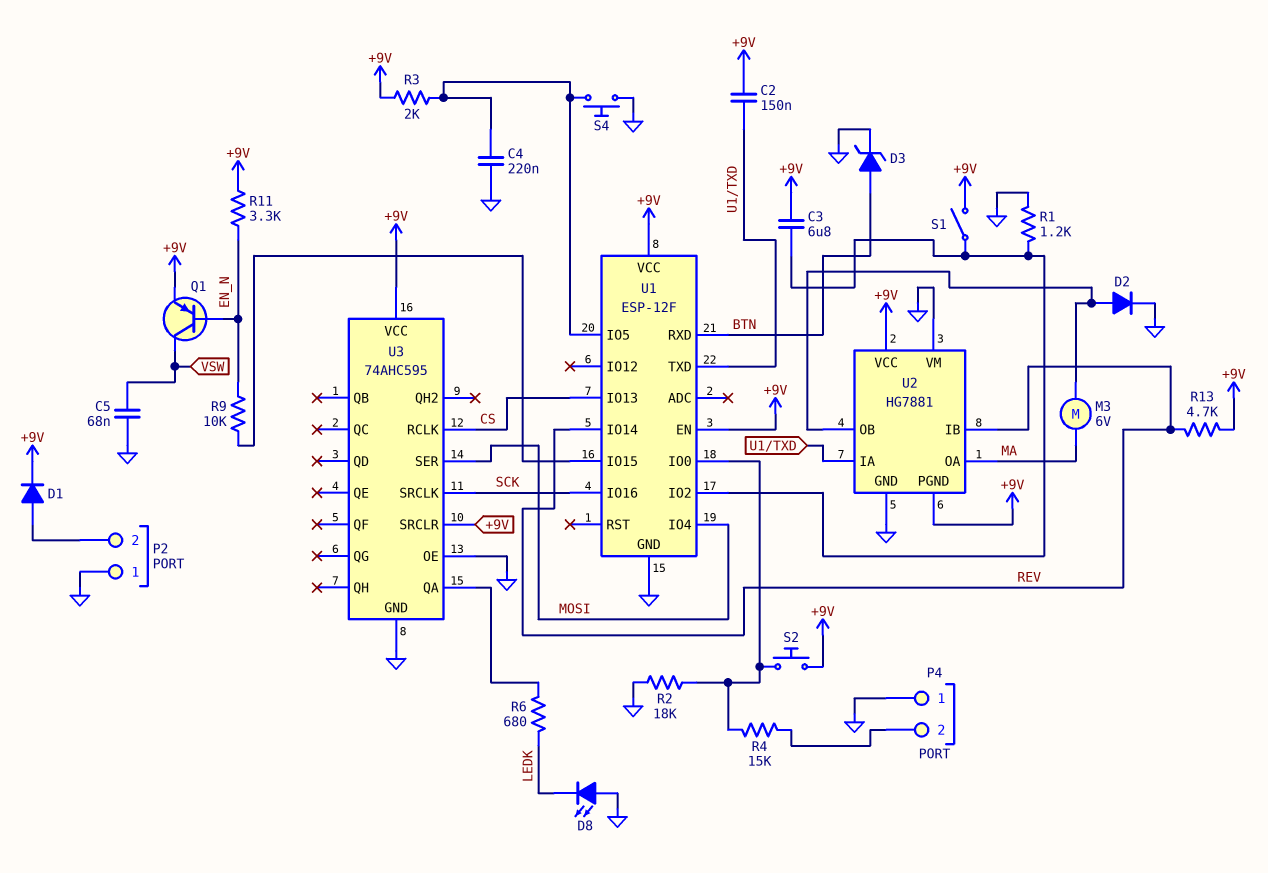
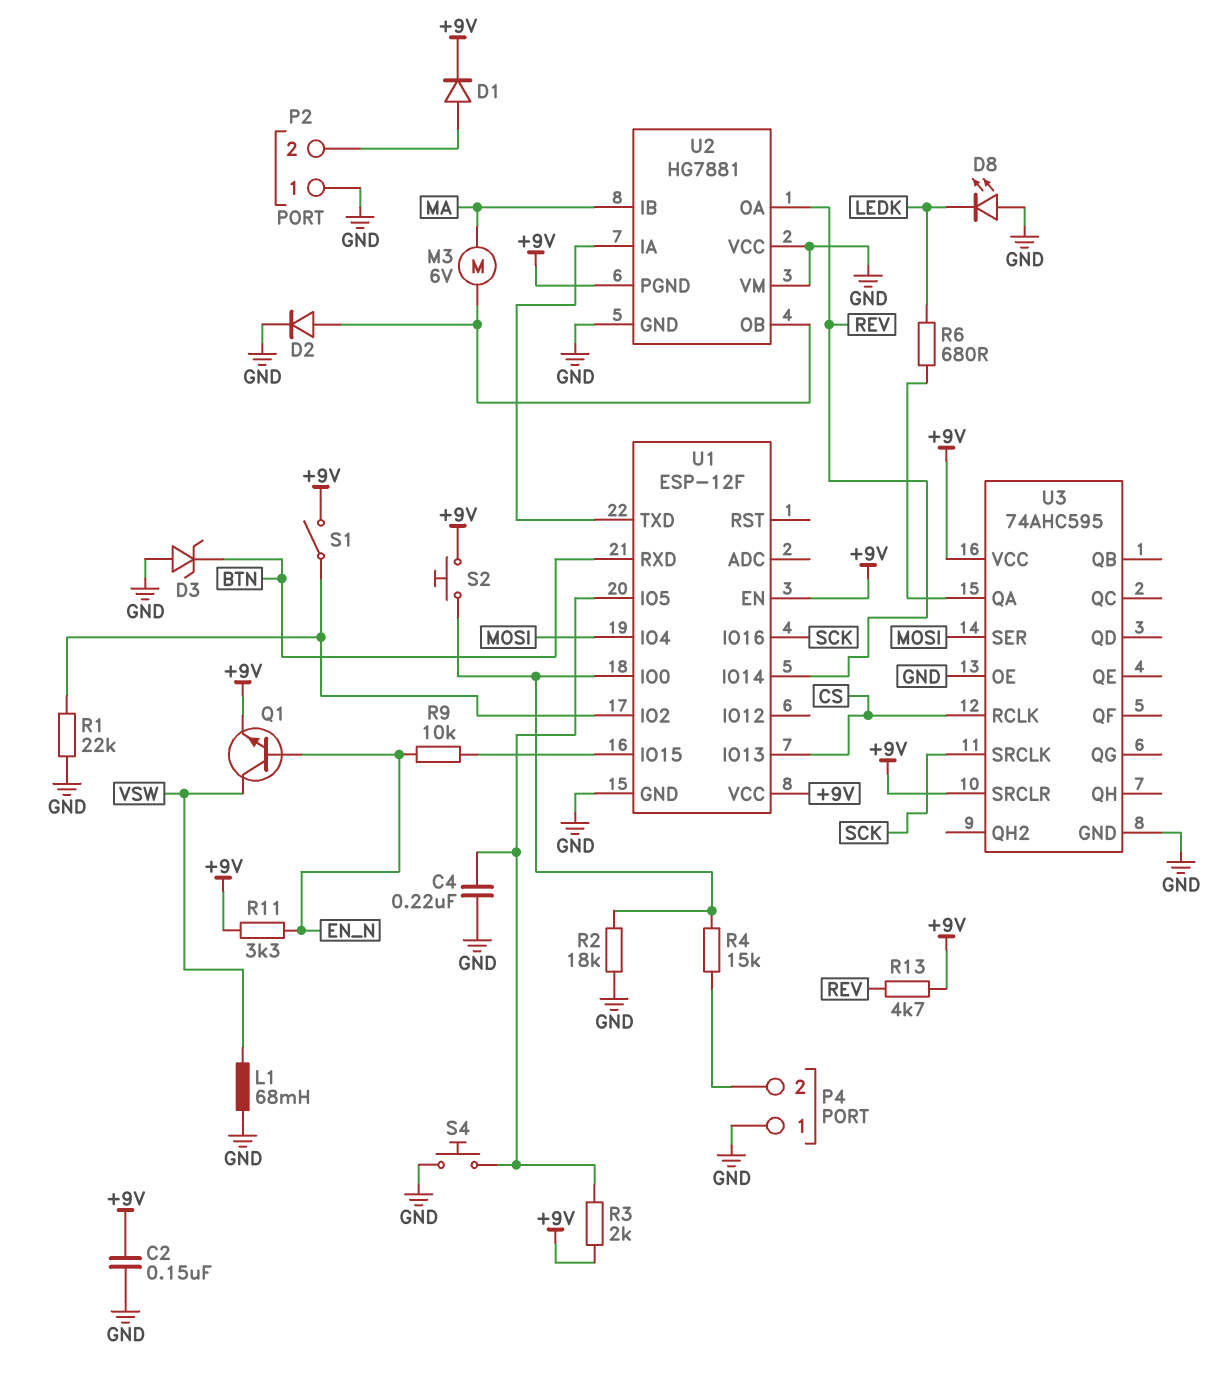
C2: 150nF (+9V, U1/TXD) -> 150nF (+9V, GND)
C3: 6.8uF (+9V, U1/IO2) -> none
C5: 68nF (GND, VSW) -> none
D3: zener (A BTN, K GND) -> zener (A GND, K BTN)
L1: none -> 68mH (GND, VSW)
Q1: PNP (B EN_N, C VSW, E +9V) -> NPN (B EN_N, C VSW, E +9V)
R1: 1.2k (GND, U1/IO2) -> 22k (GND, U1/IO2)
U2 pin IB: REV -> MA
U2 pin OA: MA -> REV
U2 pin VCC: +9V -> GND

